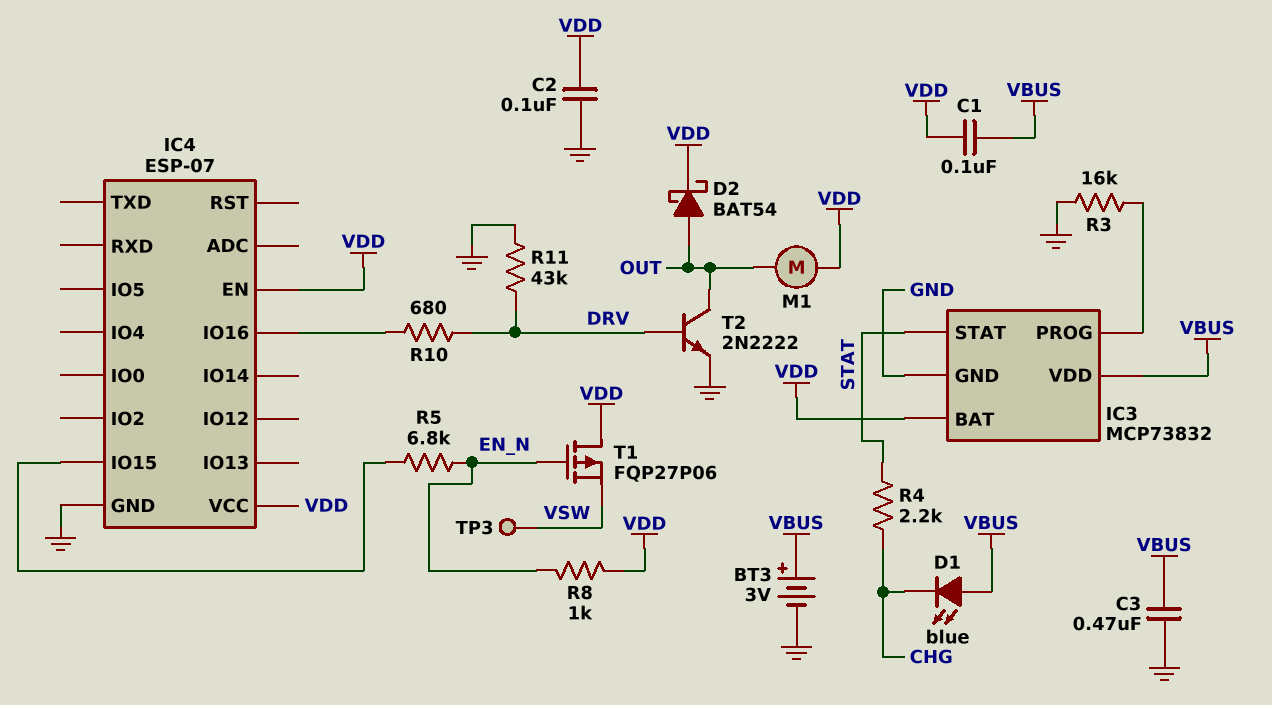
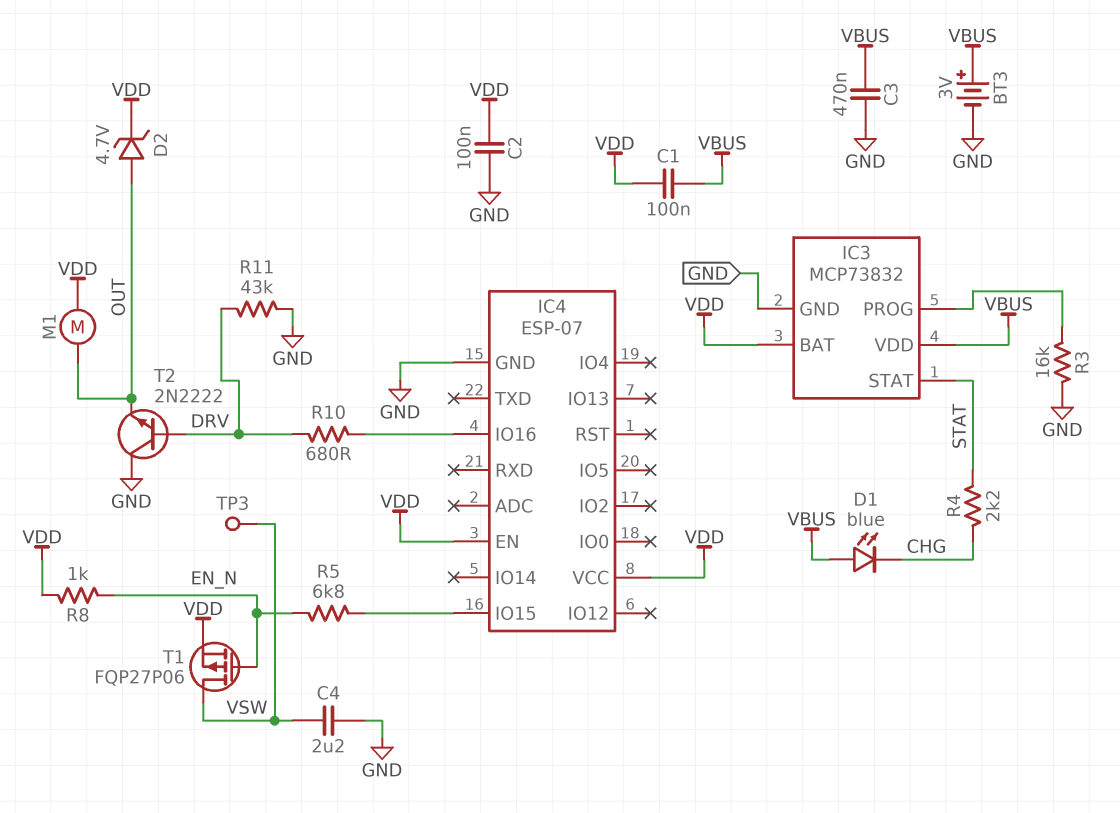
C4: none -> 2.2uF (GND, VSW)
D2: schottky BAT54 (A OUT, K VDD) -> zener 4.7V (A OUT, K VDD)
T1: PMOS FQP27P06 (G EN_N, D VDD, S VSW) -> PMOS FQP27P06 (G EN_N, D VSW, S VDD)
T2: NPN 2N2222 (B DRV, C OUT, E GND) -> NPN 2N2222 (B DRV, C GND, E OUT)

